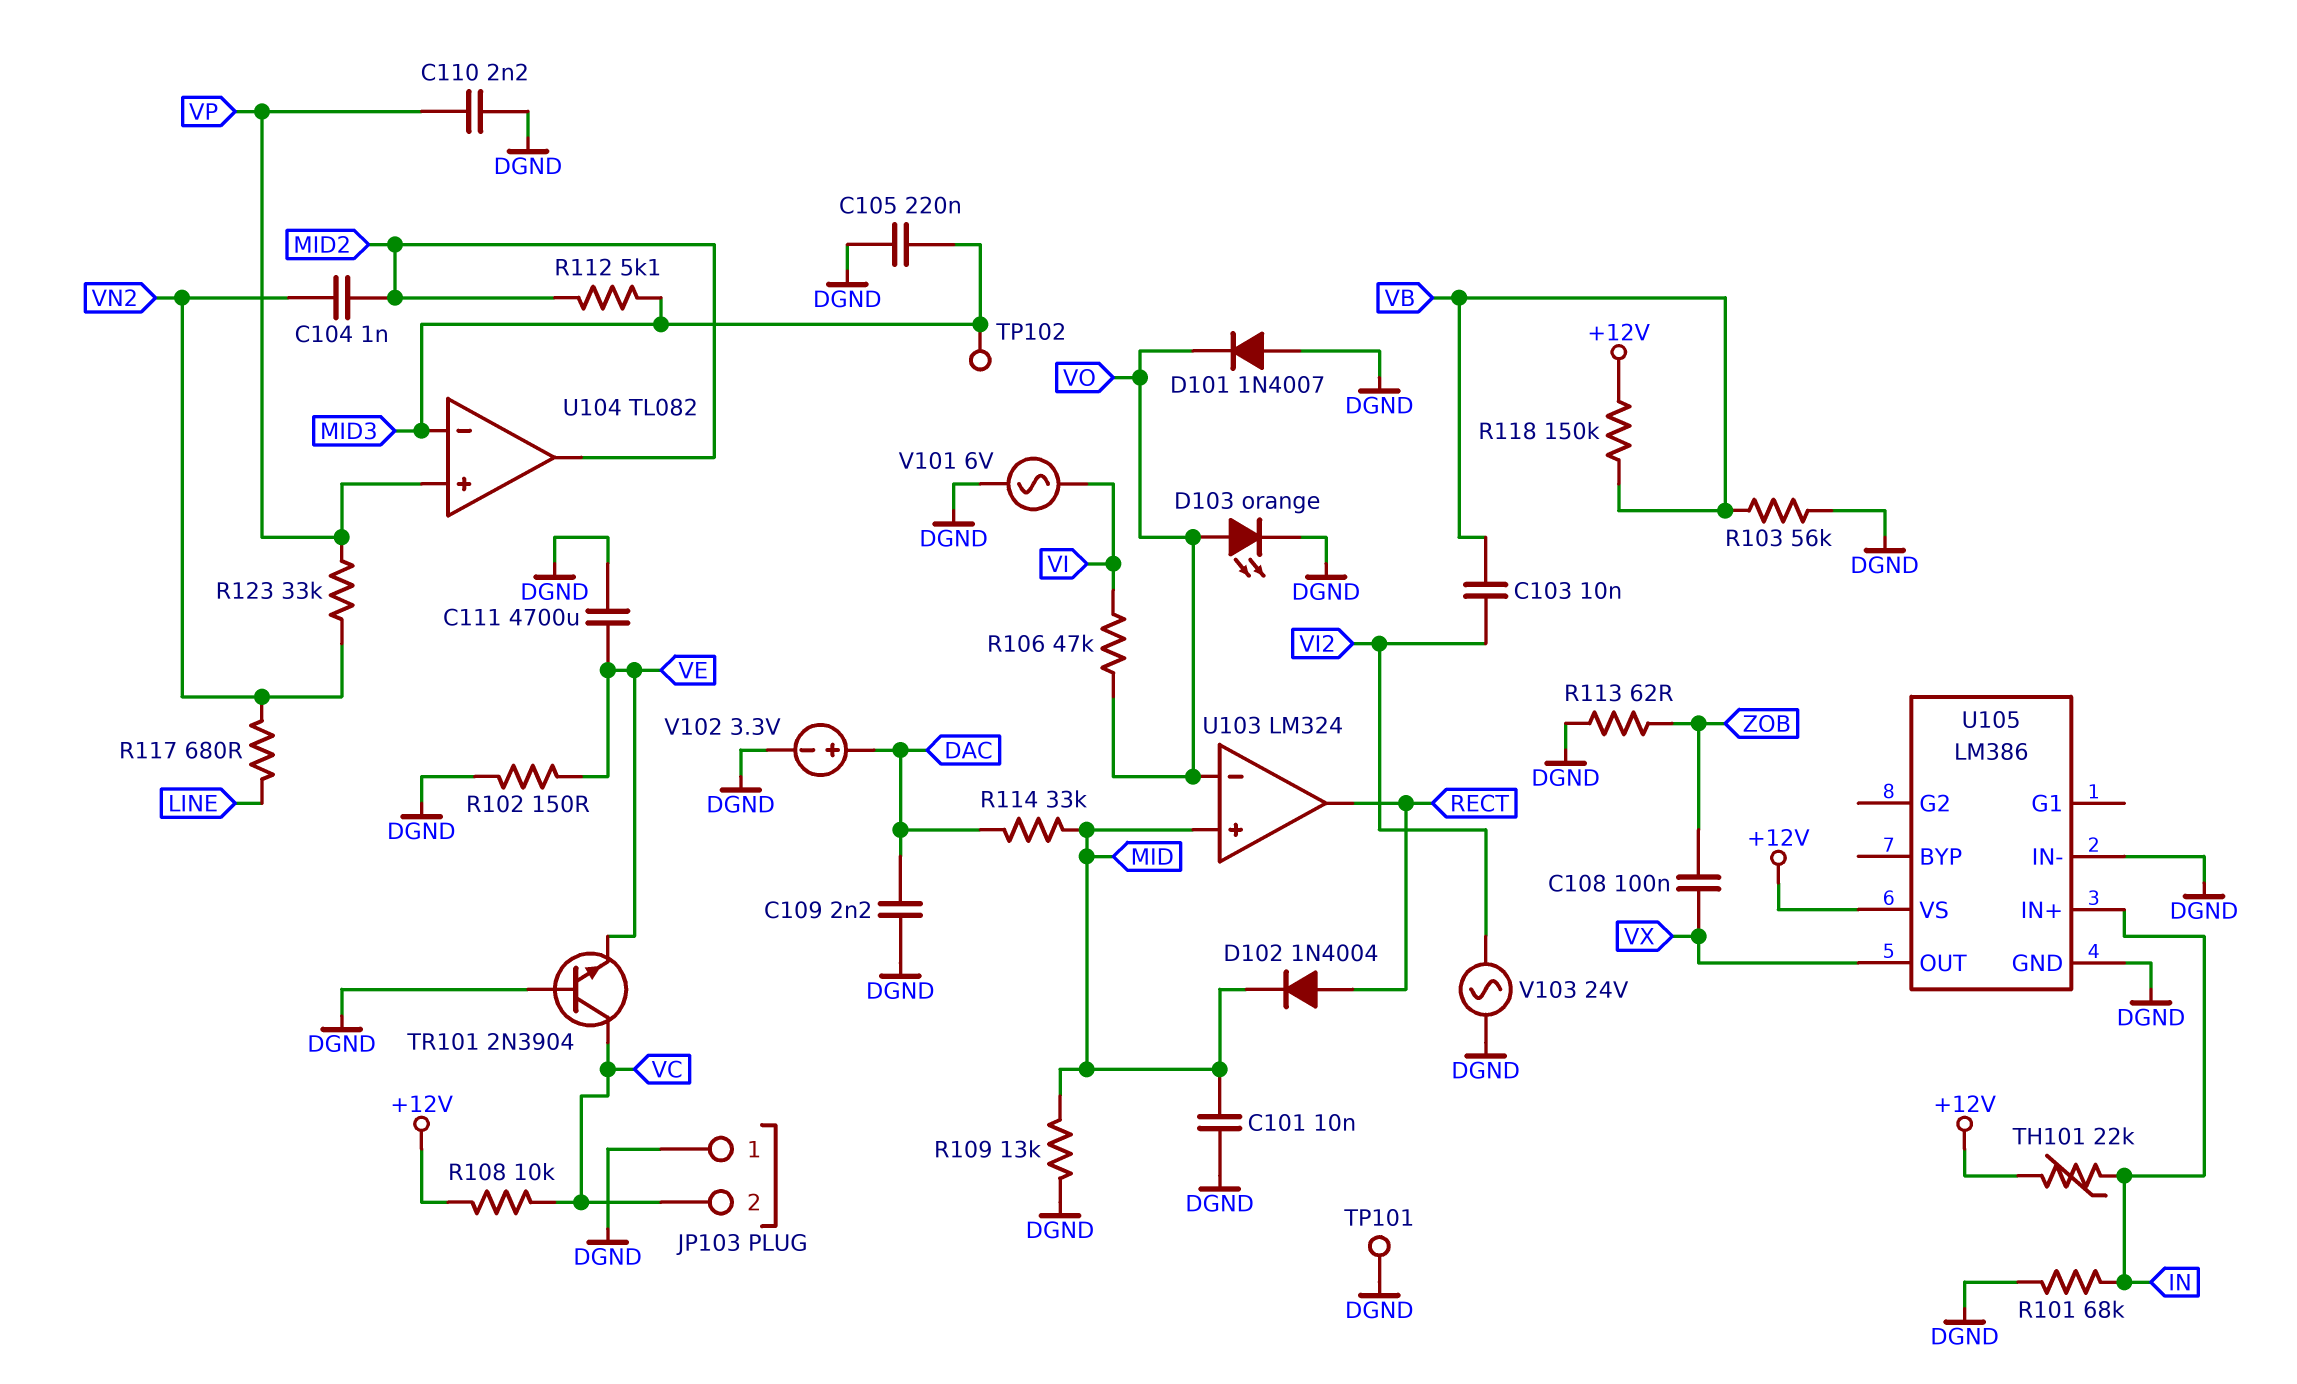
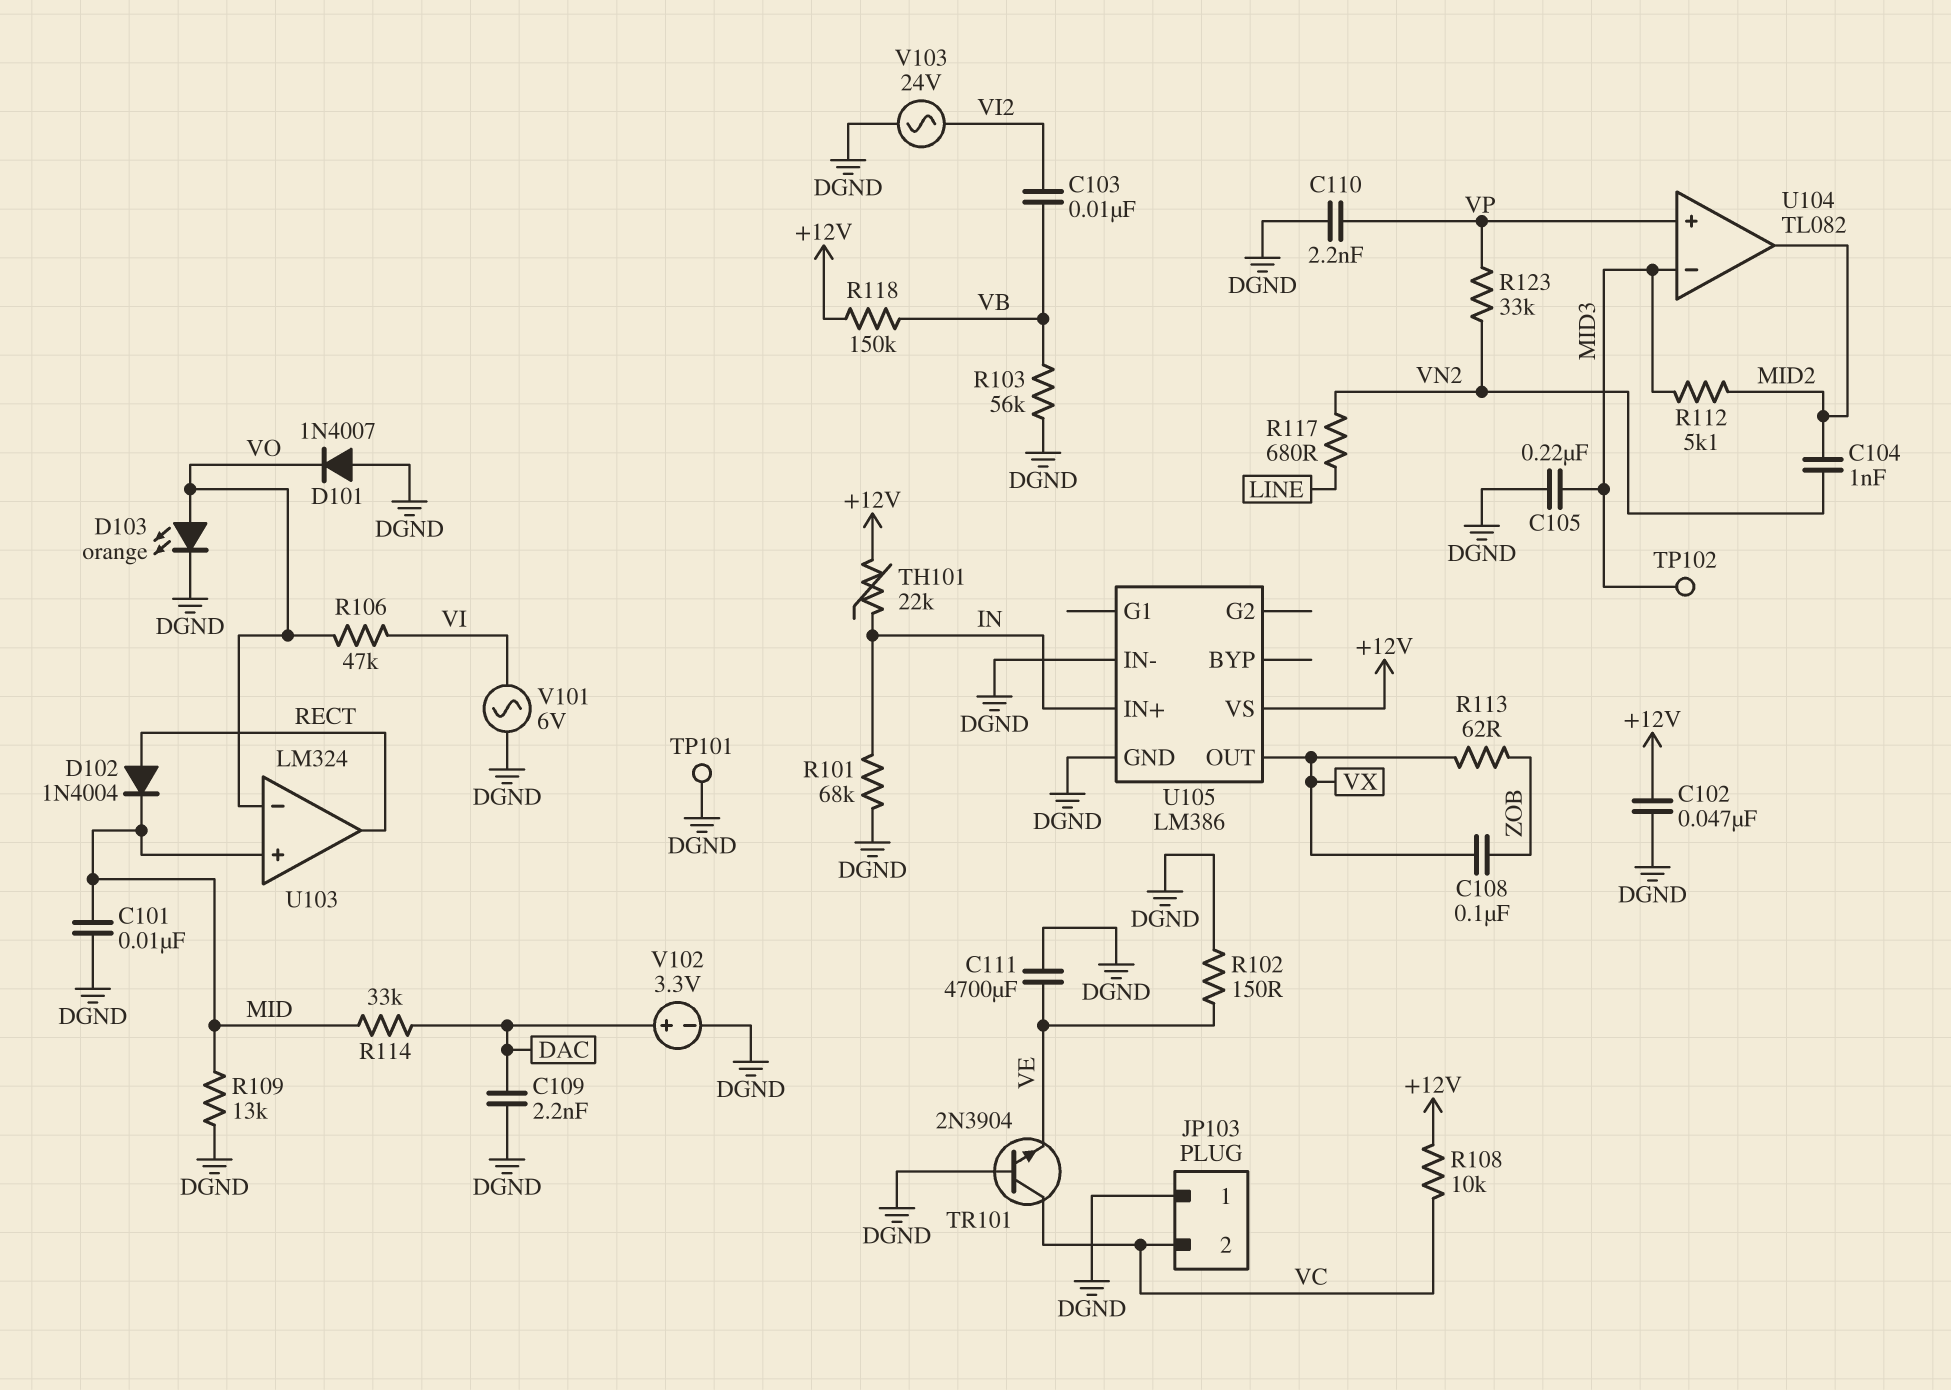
C102: none -> 47nF (+12V, DGND)
R113: 62 (DGND, ZOB) -> 62 (VX, ZOB)

